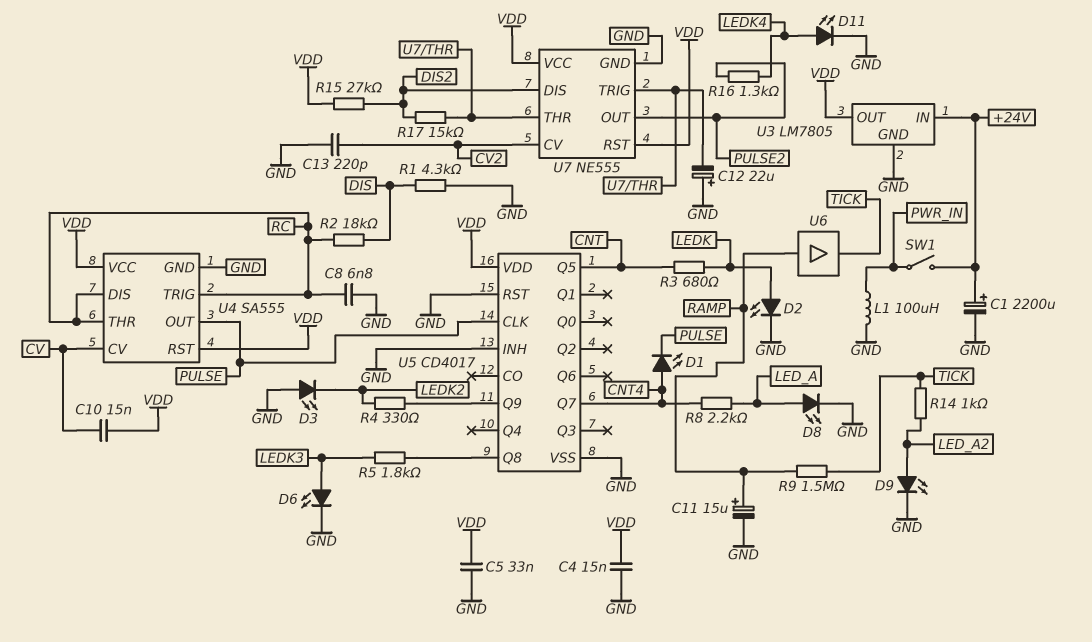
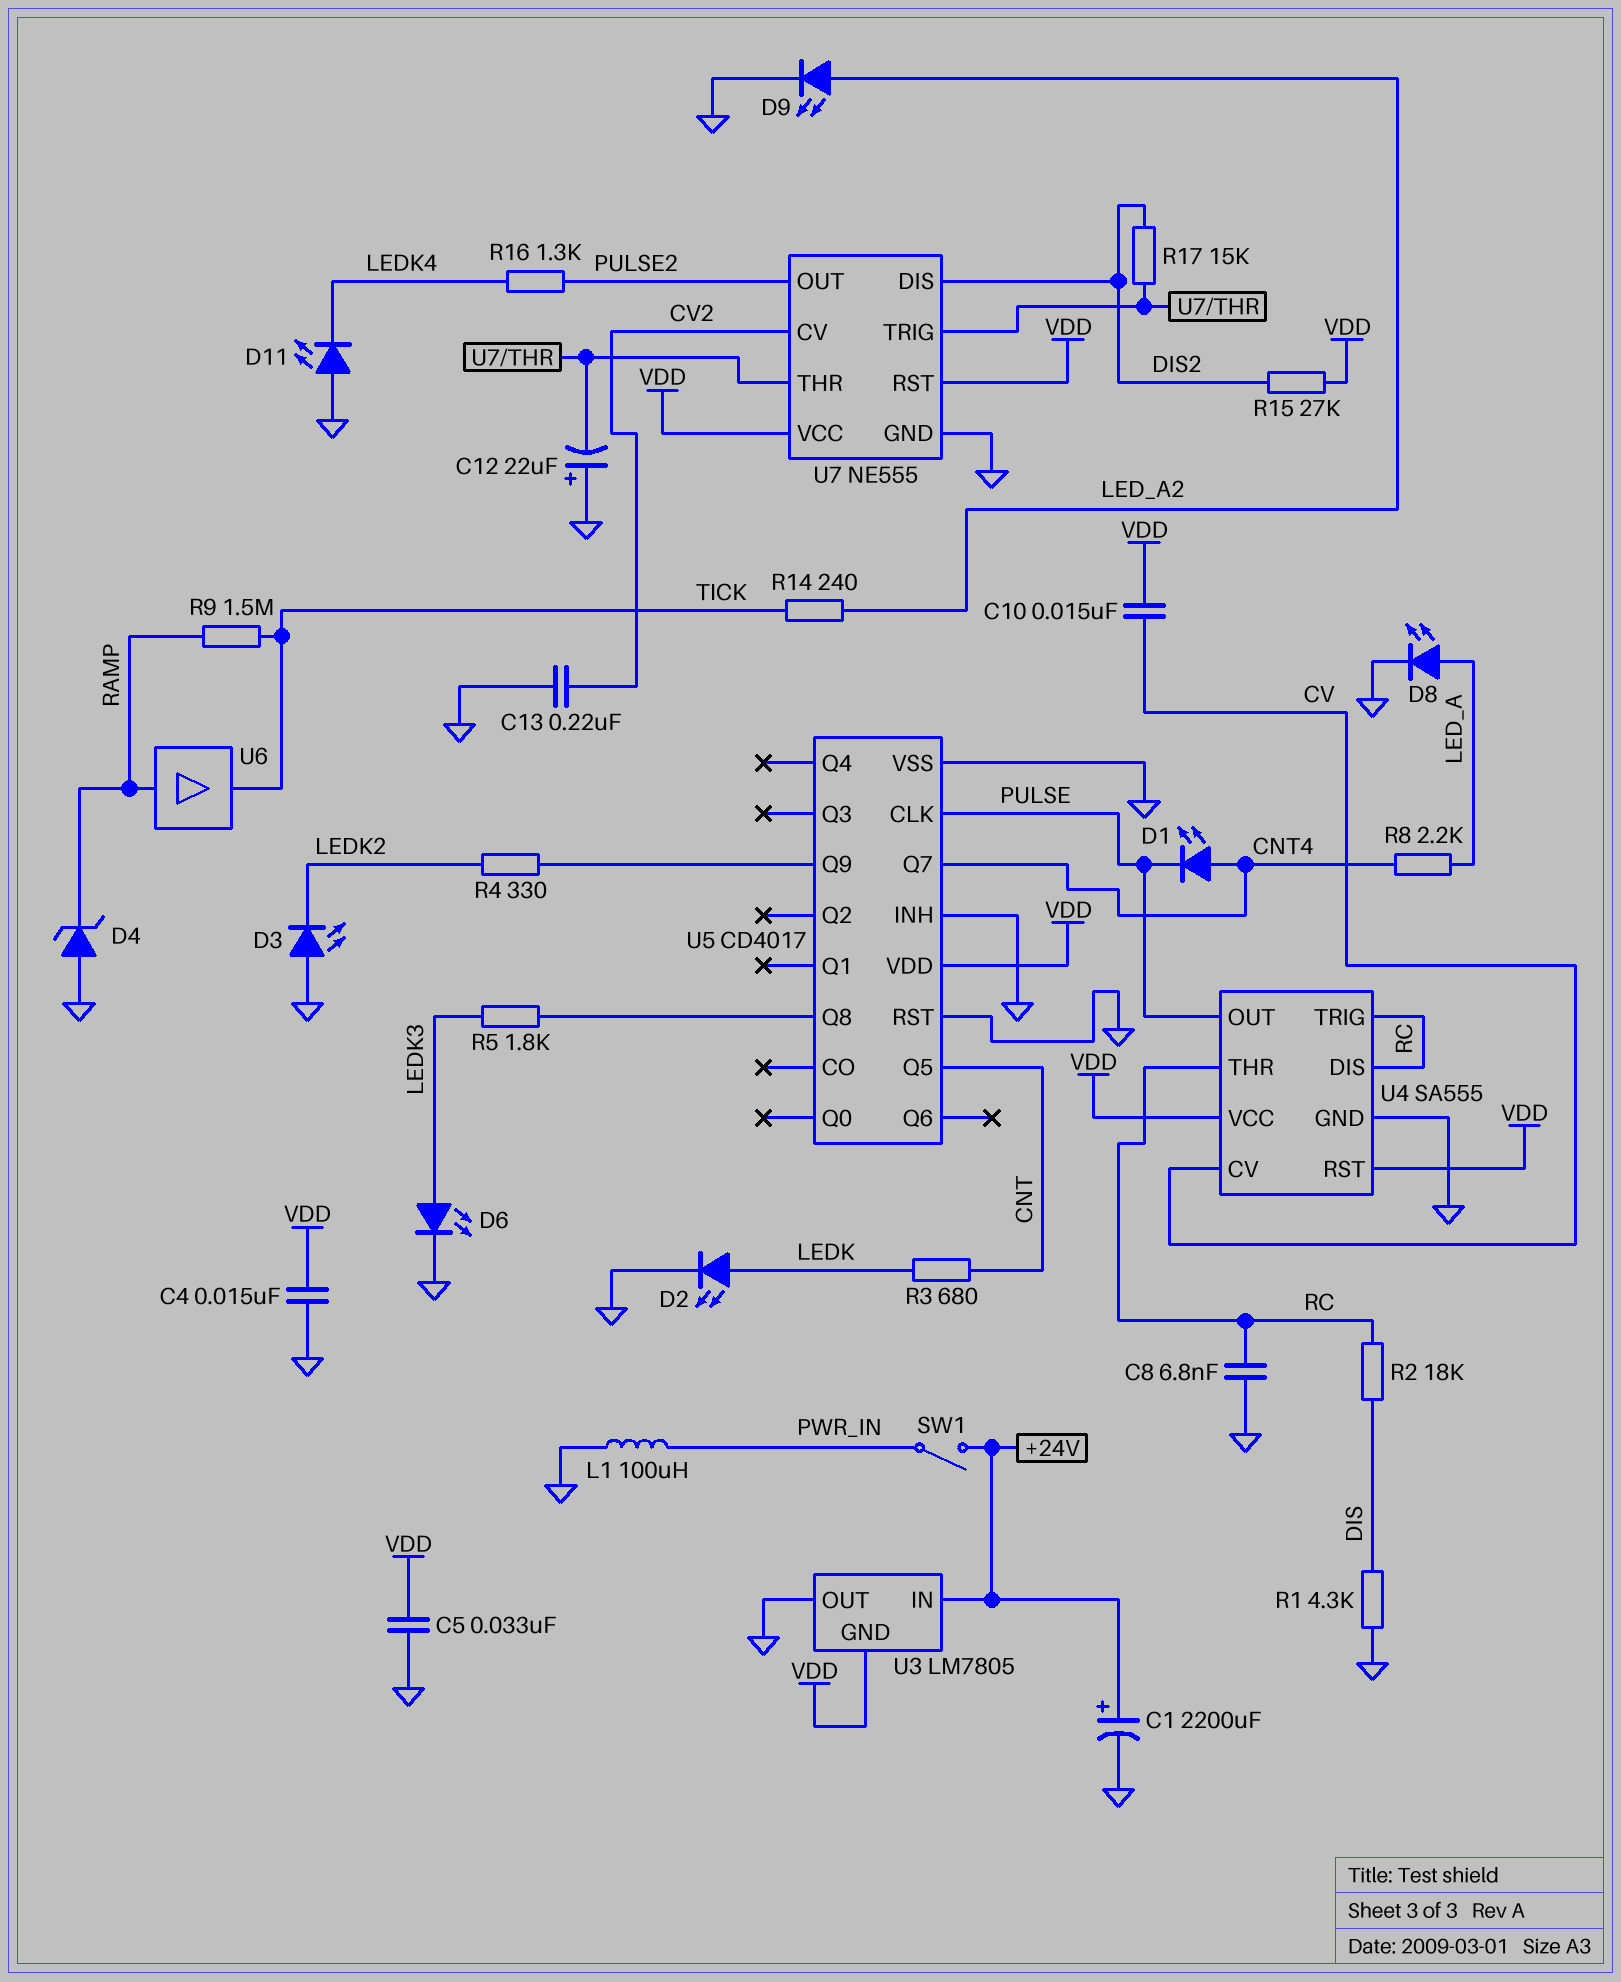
C11: 15uF (plus RAMP, minus GND) -> none
C13: 220pF (CV2, GND) -> 220nF (CV2, GND)
D4: none -> zener (A GND, K RAMP)
D11: LED (A LEDK4, K GND) -> LED (A GND, K LEDK4)
R14: 1k (LED_A2, TICK) -> 240 (LED_A2, TICK)
U3 pin GND: GND -> VDD
U3 pin OUT: VDD -> GND

